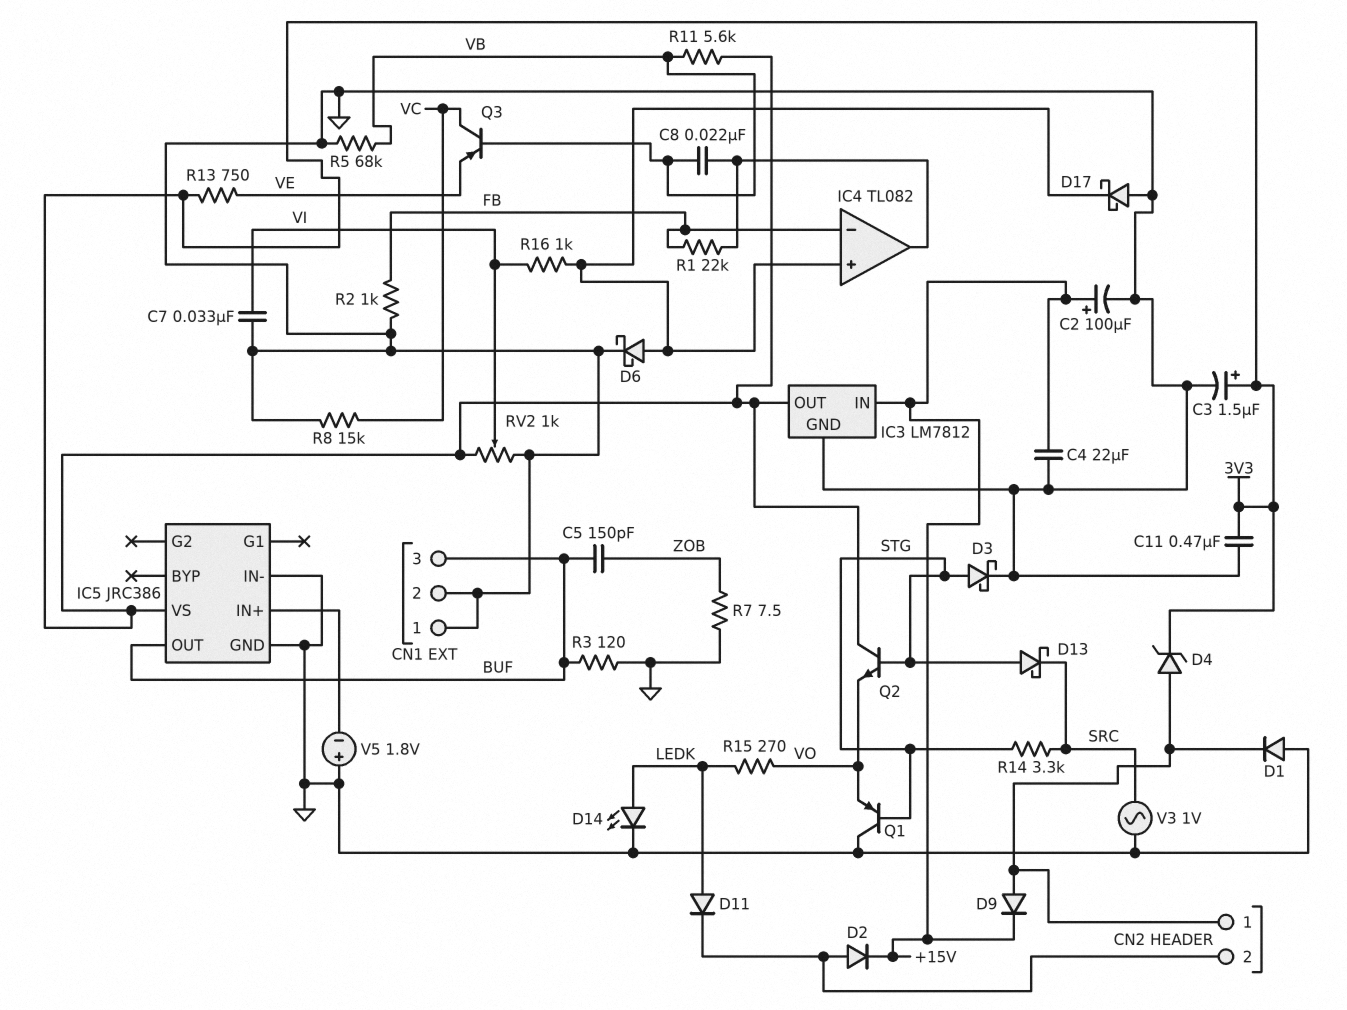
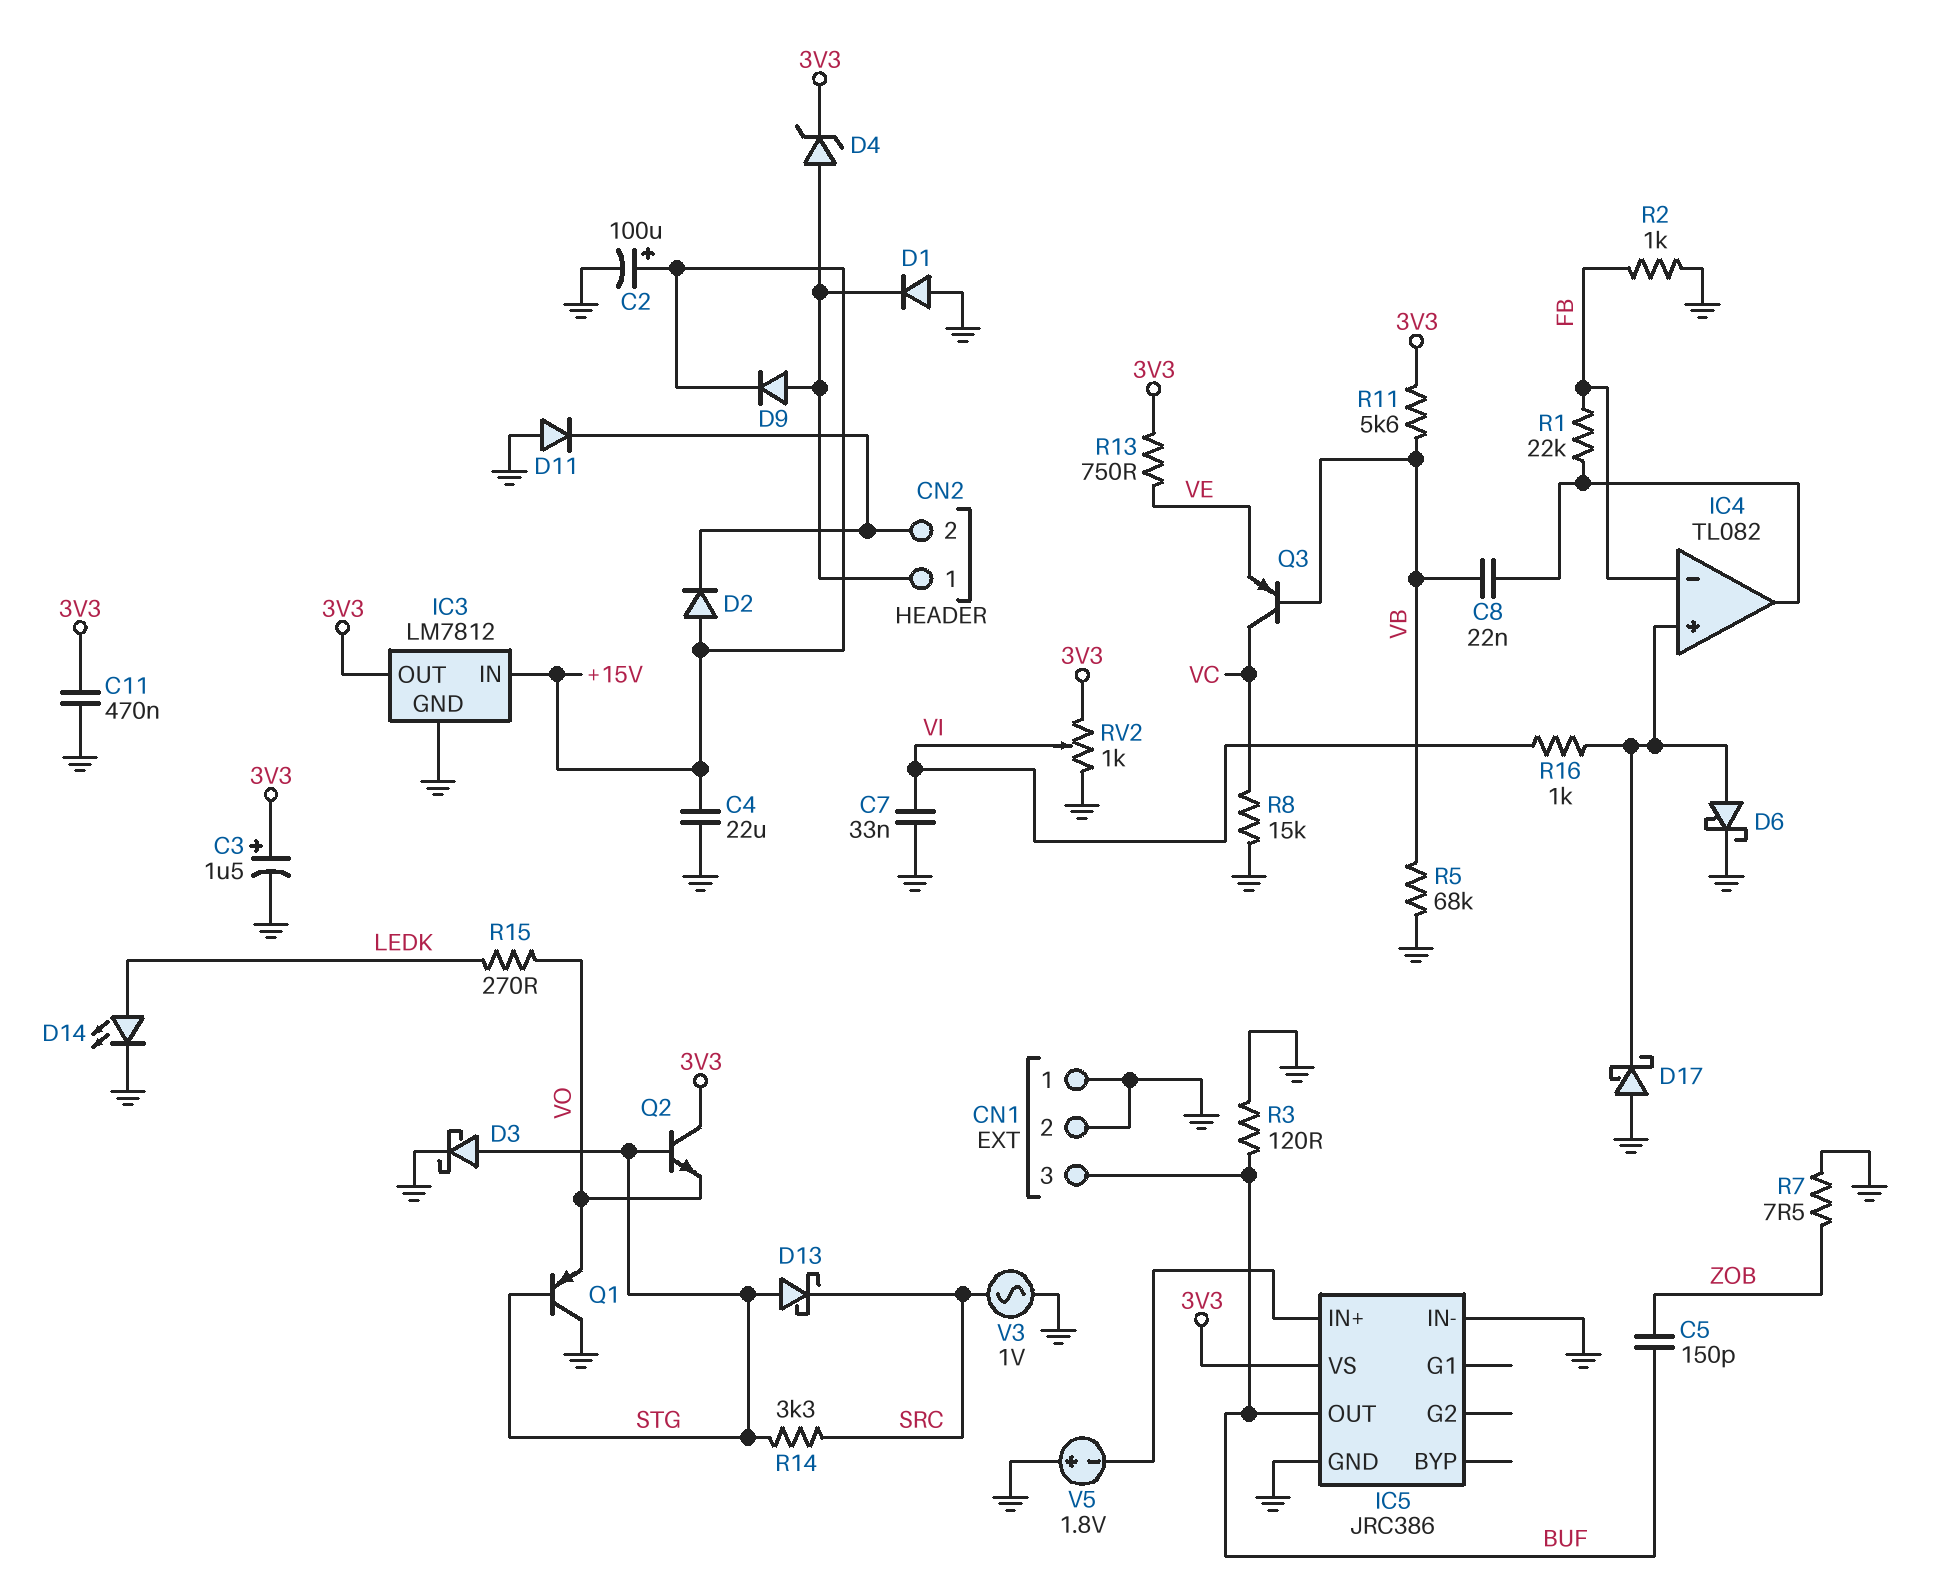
D2: diode (A CN2/2, K +15V) -> diode (A +15V, K CN2/2)
D11: diode (A LEDK, K CN2/2) -> diode (A GND, K CN2/2)

